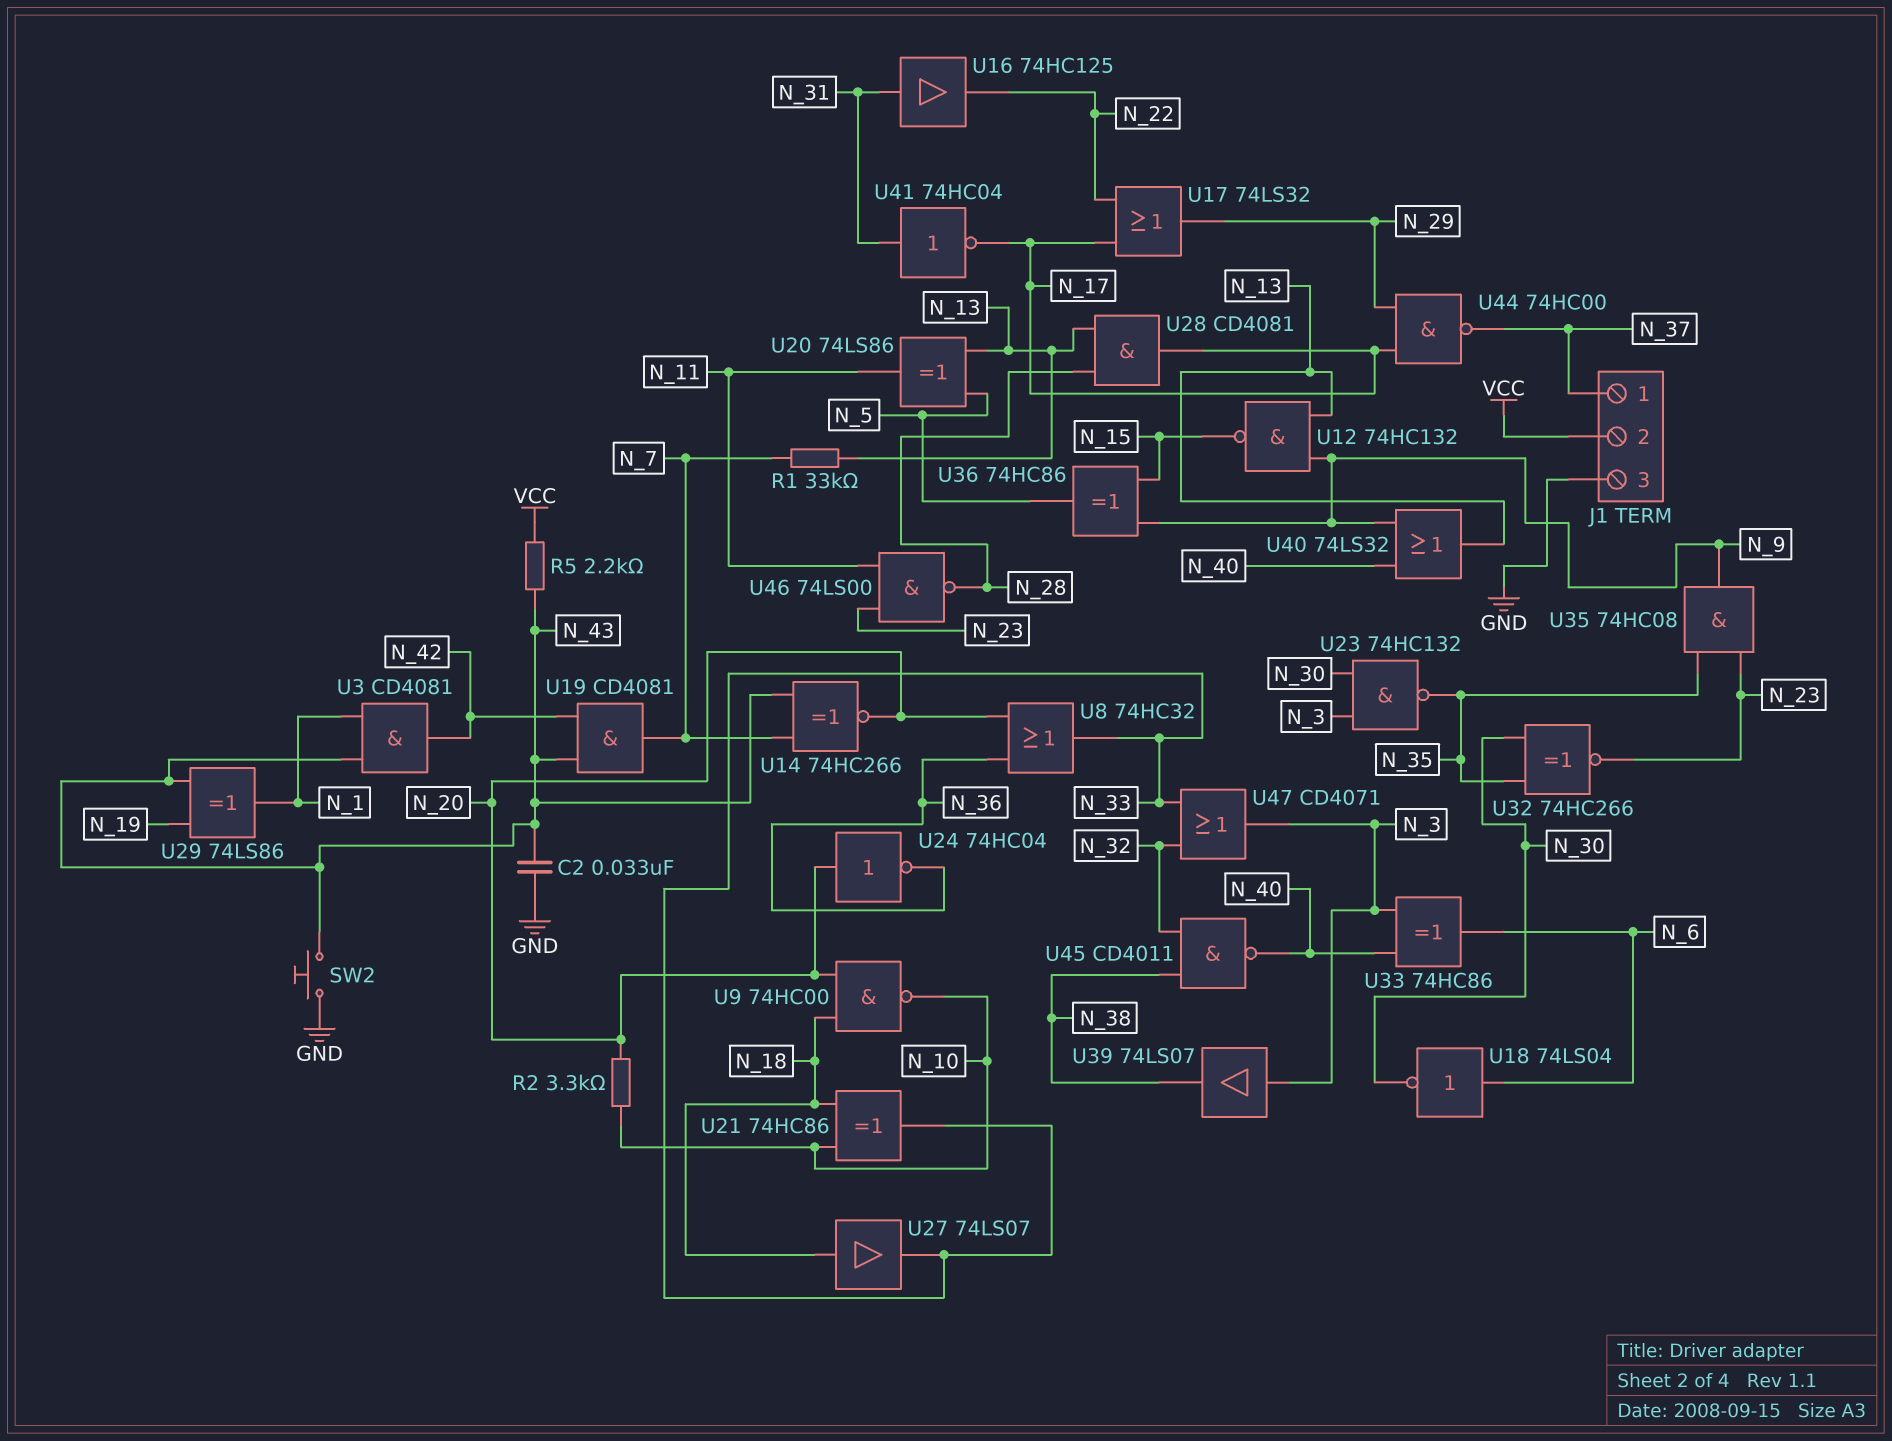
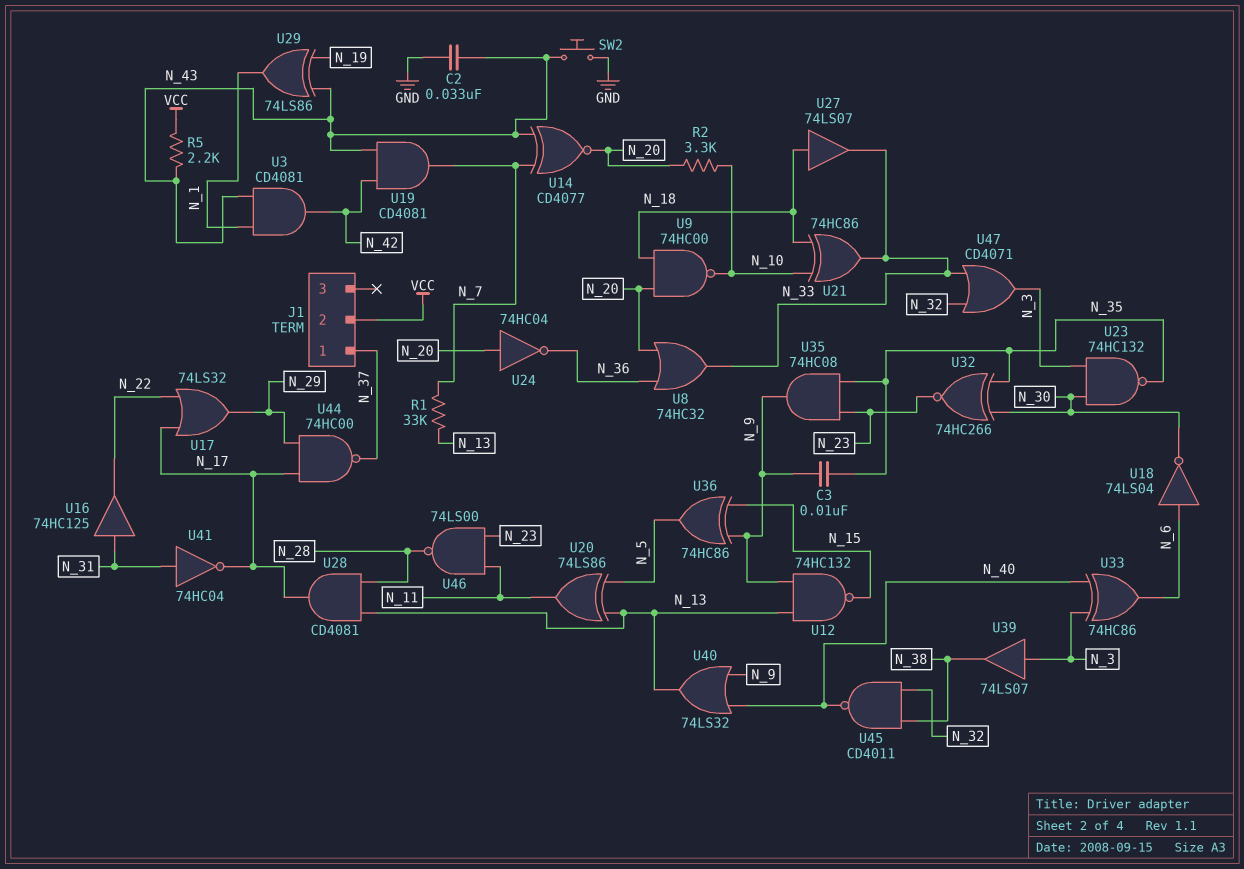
C3: none -> 10nF (N_9, N_35)
J1 pin 3: GND -> none
U14: XNOR 74HC266 (in N_7, in N_43, out N_20) -> XNOR CD4077 (in N_7, in N_43, out N_20)

